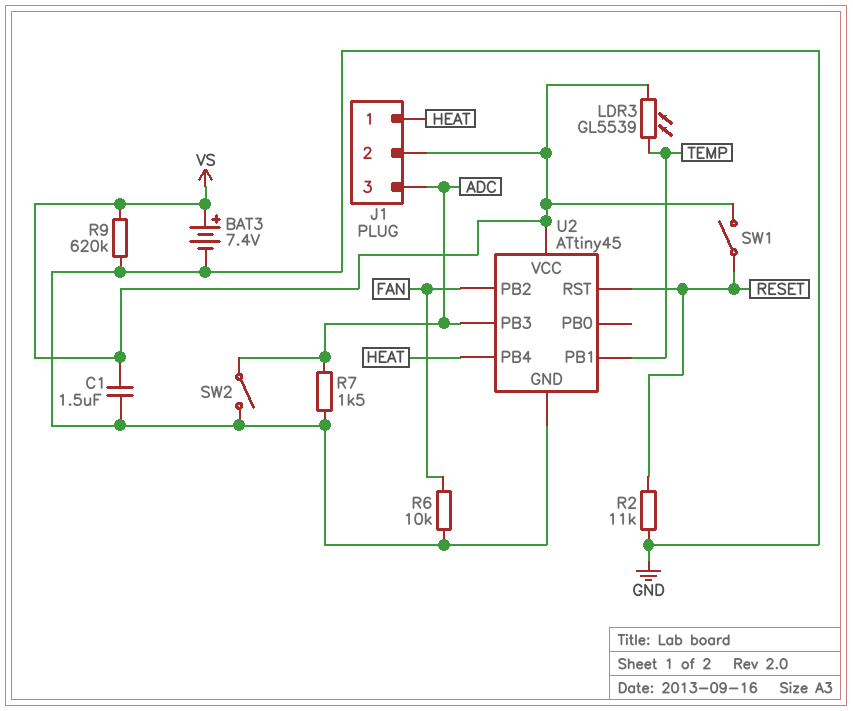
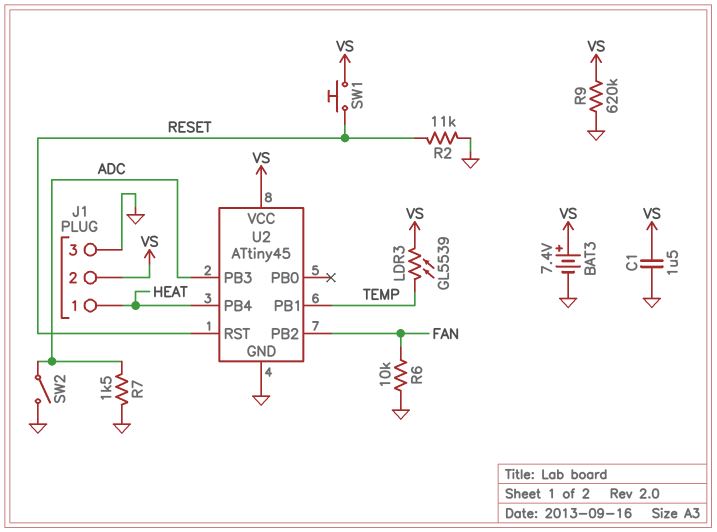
J1 pin 3: ADC -> GND
SW1: switch (RESET, VS) -> button (RESET, VS)

